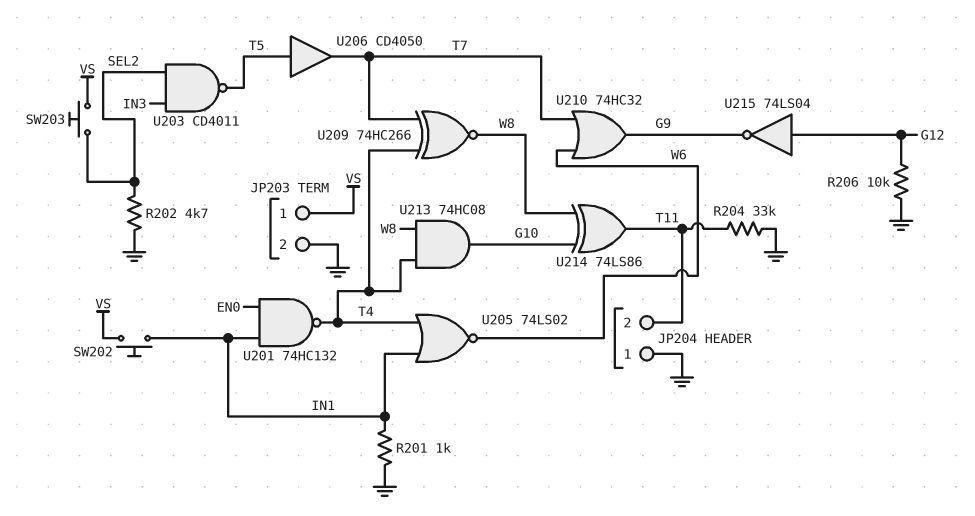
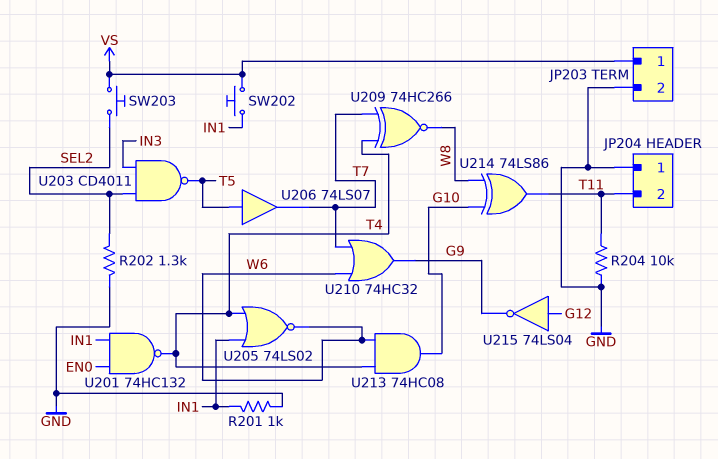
R202: 4.7k (GND, SEL2) -> 1.3k (GND, SEL2)
R204: 33k (GND, T11) -> 10k (GND, T11)
R206: 10k (G12, GND) -> none
U206: buffer CD4050 (in T5, out T7) -> buffer 74LS07 (in T5, out T7)
U213: AND 74HC08 (in T4, in W8, out G10) -> AND 74HC08 (in T4, in W6, out G10)

